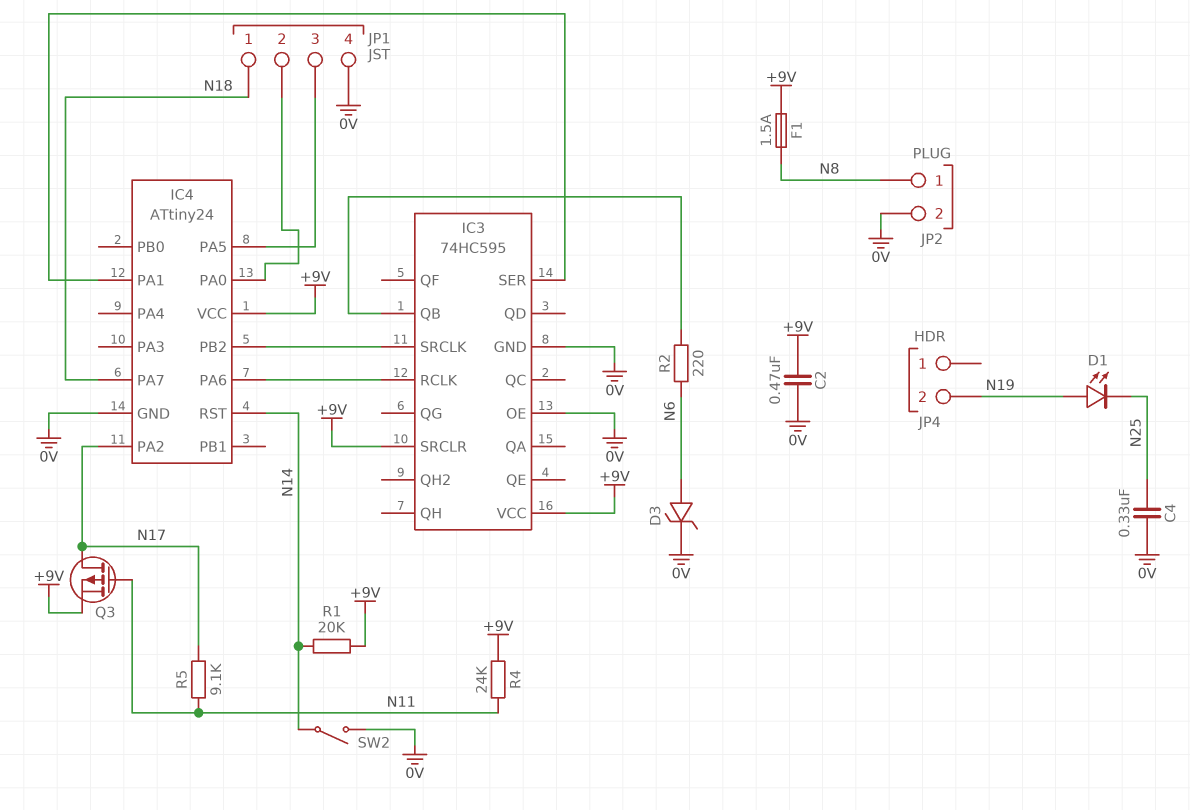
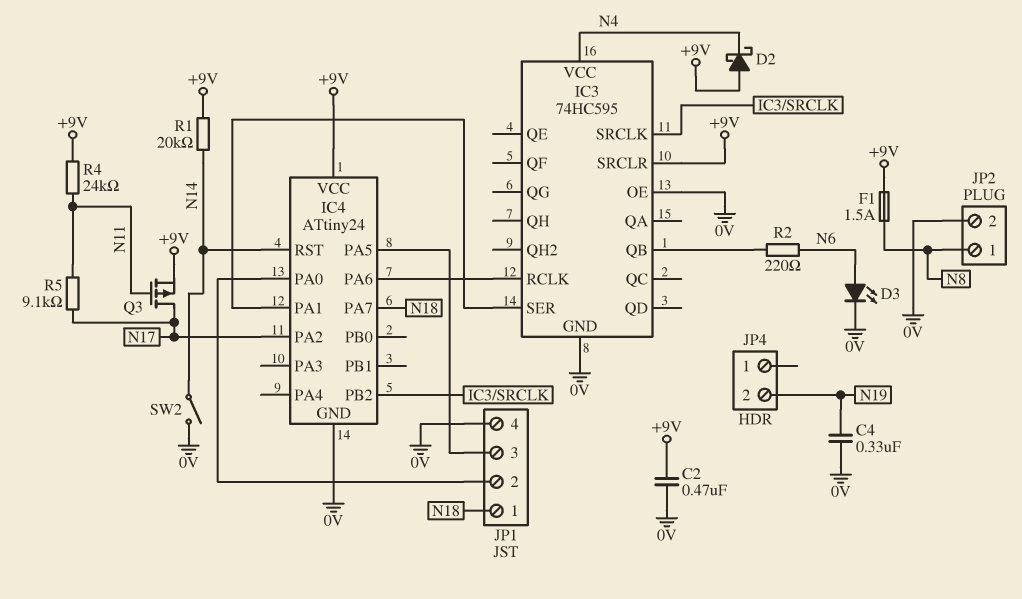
C4: 330nF (0V, N25) -> 330nF (0V, N19)
D1: LED (A N19, K N25) -> none
D2: none -> schottky (A +9V, K N4)
D3: zener (A N6, K 0V) -> LED (A N6, K 0V)
IC3 pin VCC: +9V -> N4

